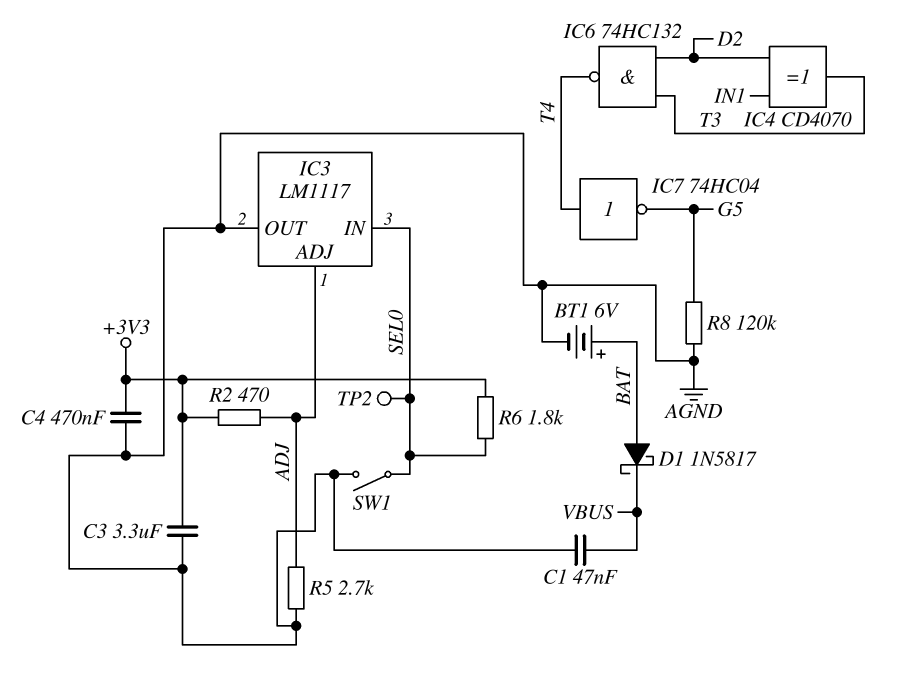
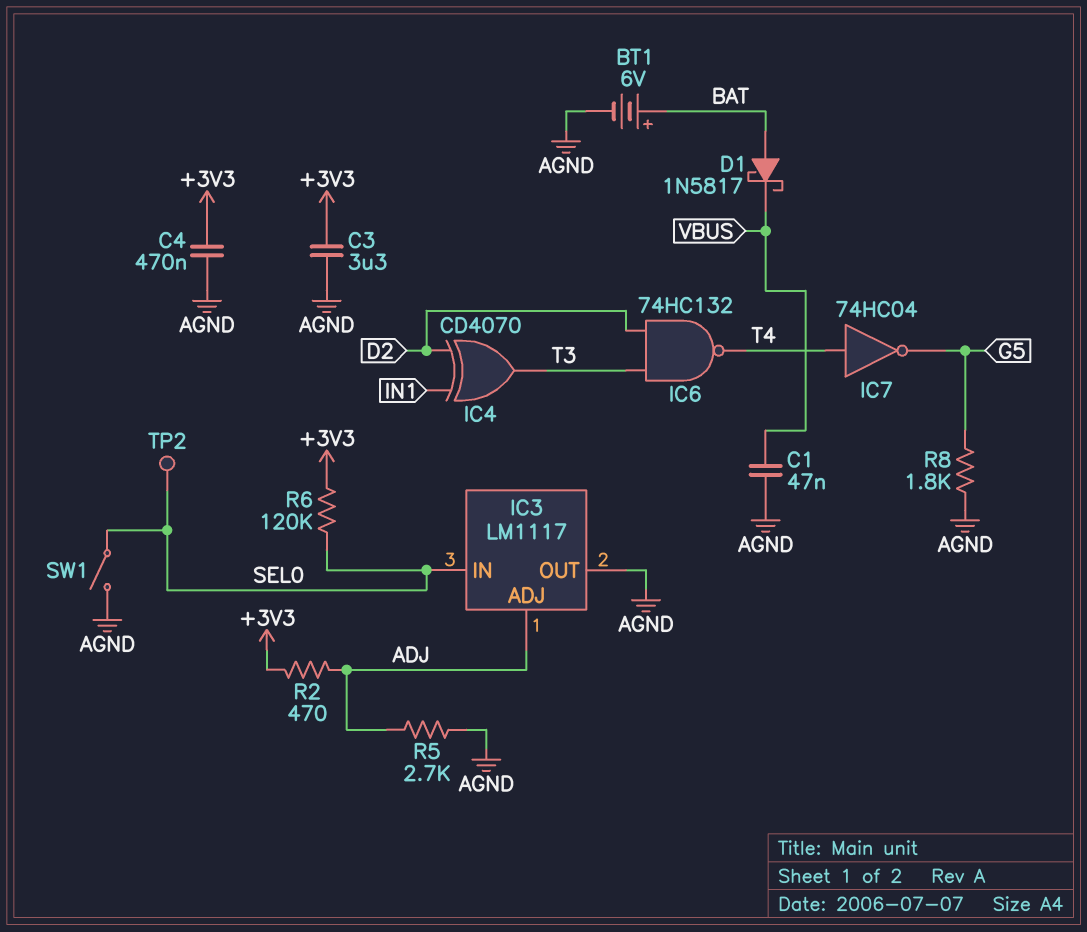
R6: 1.8k (+3V3, SEL0) -> 120k (+3V3, SEL0)
R8: 120k (AGND, G5) -> 1.8k (AGND, G5)

